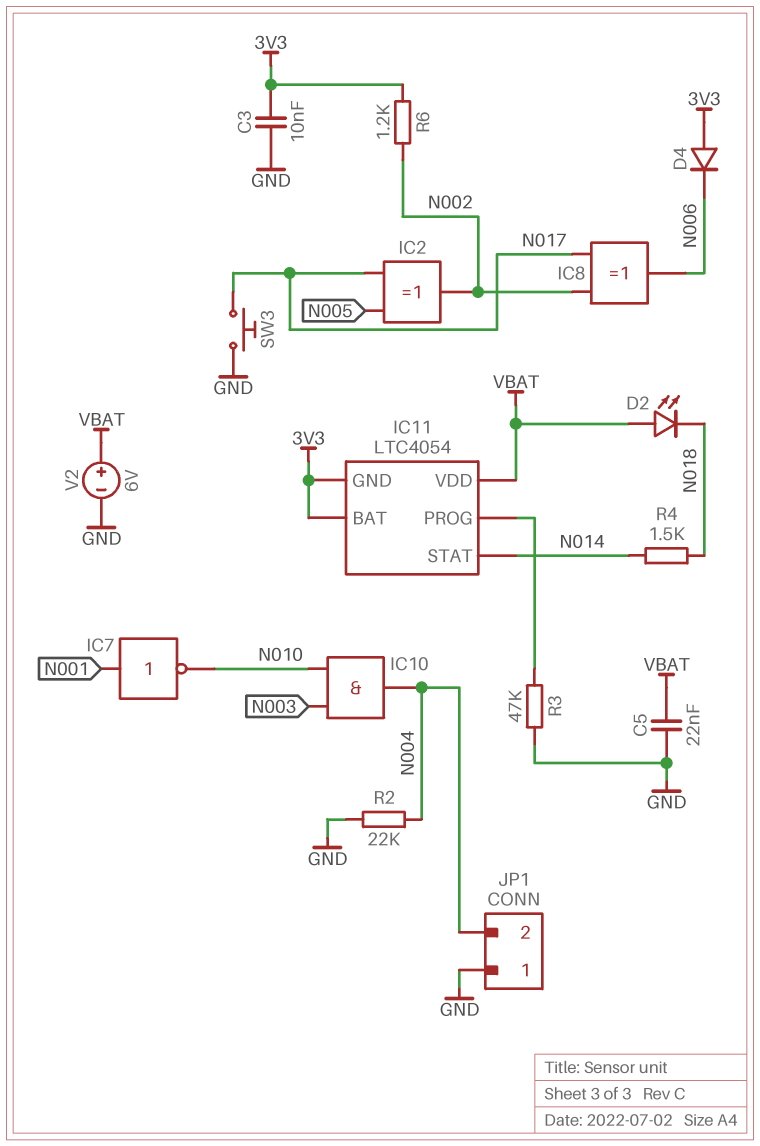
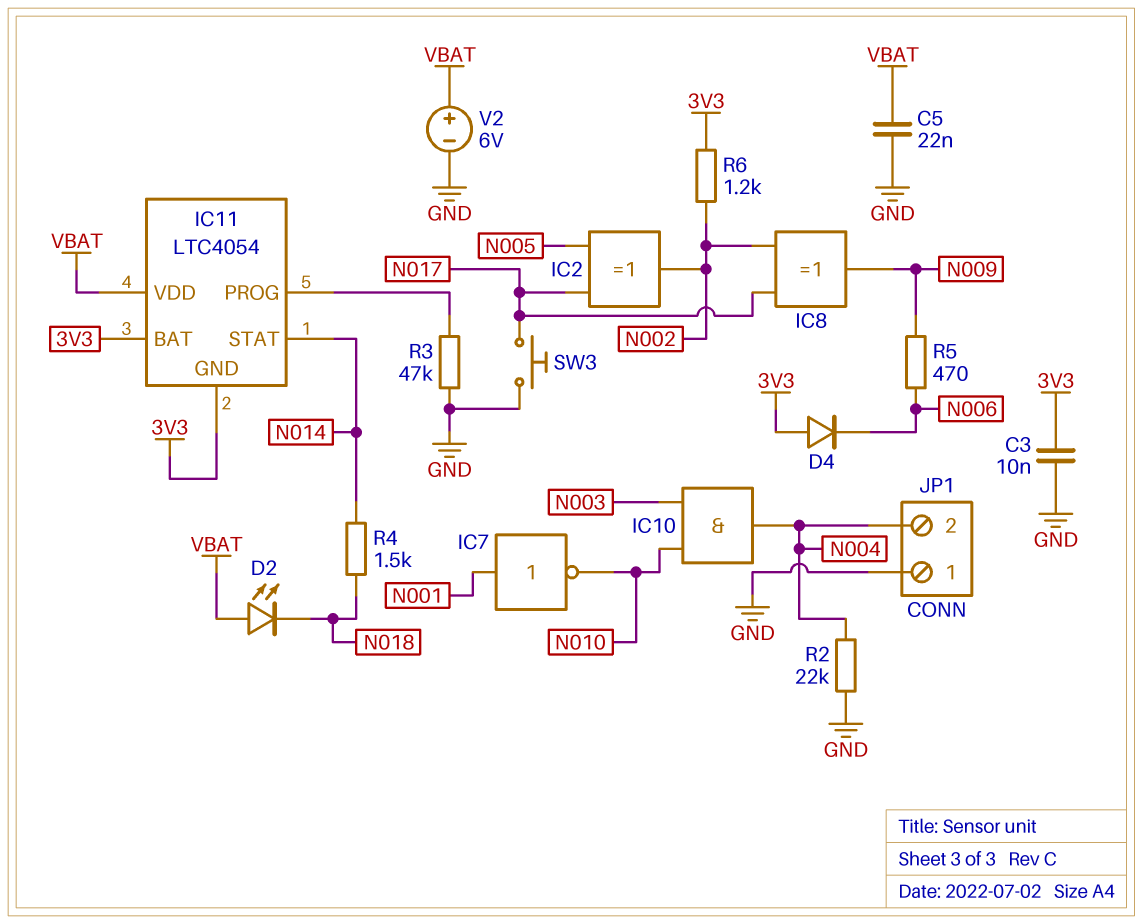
IC8: XOR (in N002, in N017, out N006) -> XOR (in N002, in N017, out N009)
R5: none -> 470 (N006, N009)

